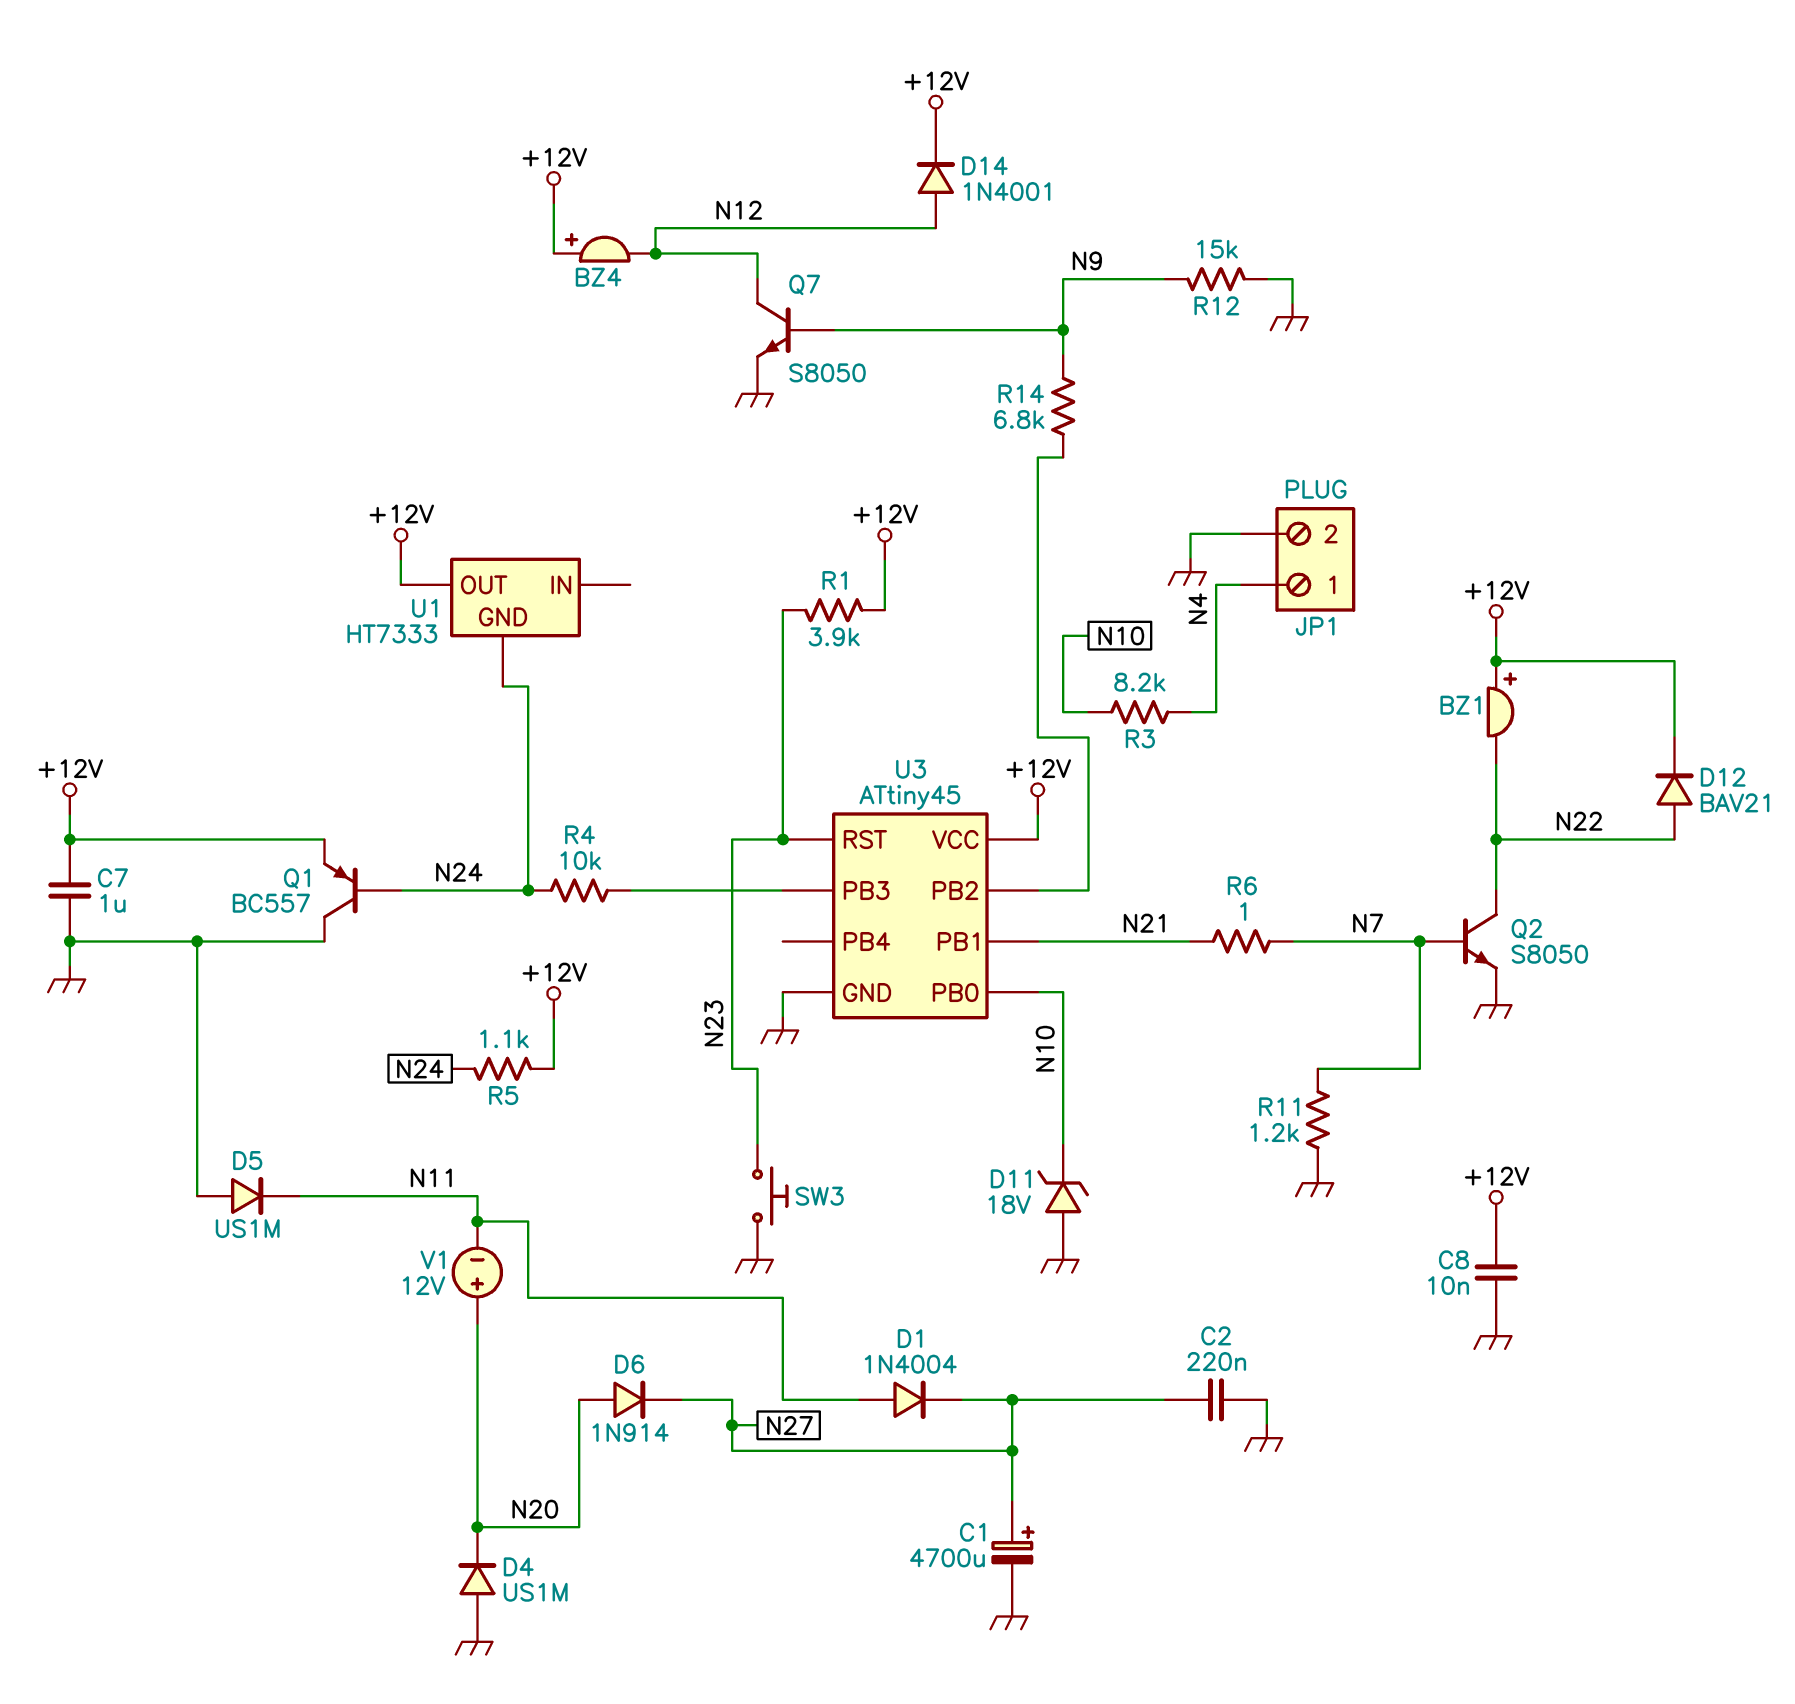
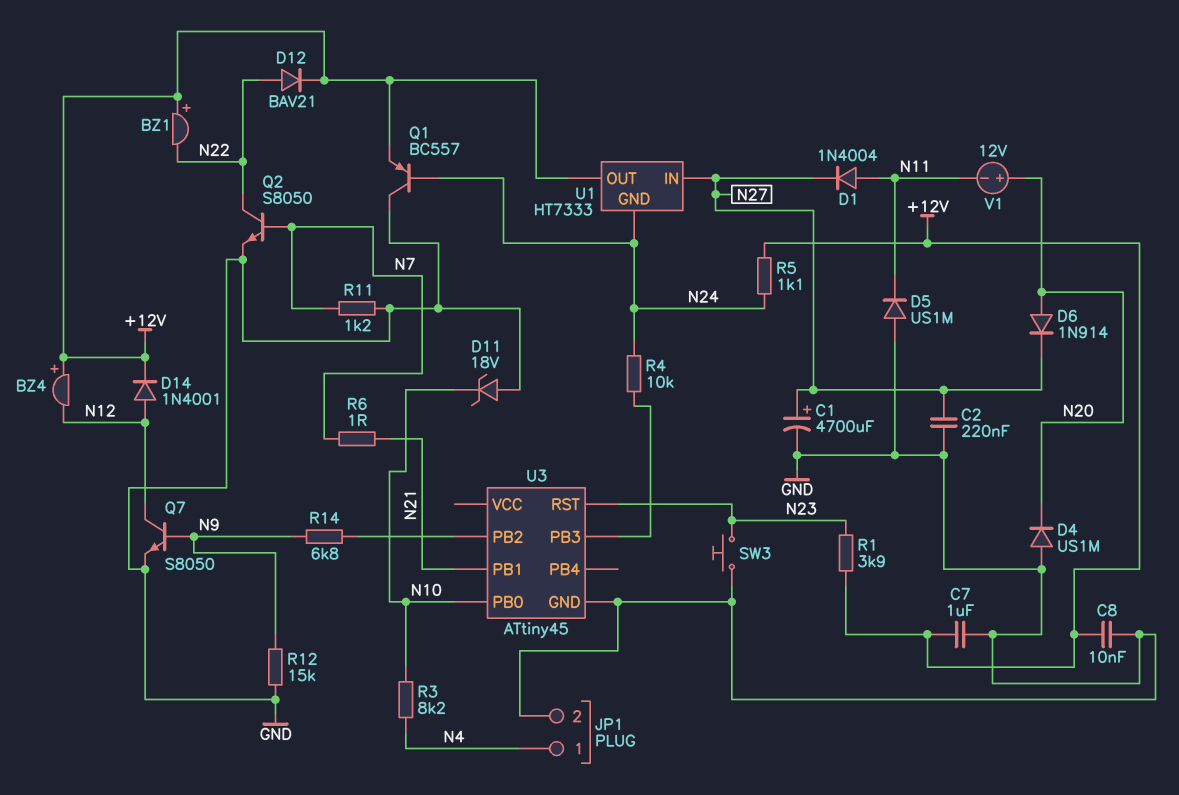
U1 pin IN: none -> N27
U3 pin VCC: +12V -> none

